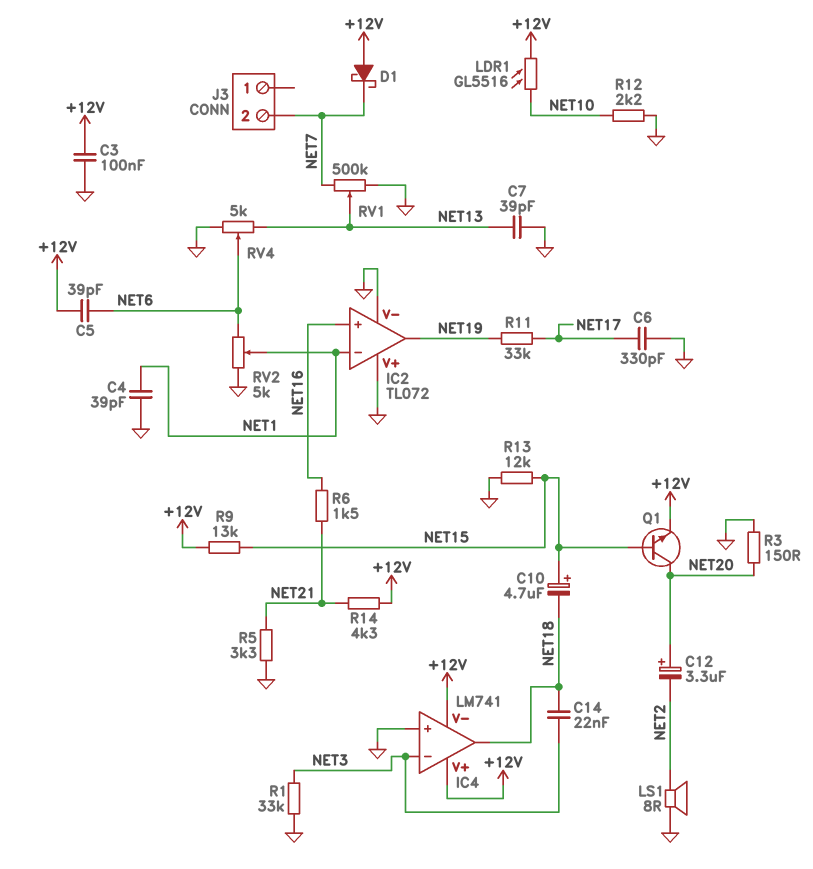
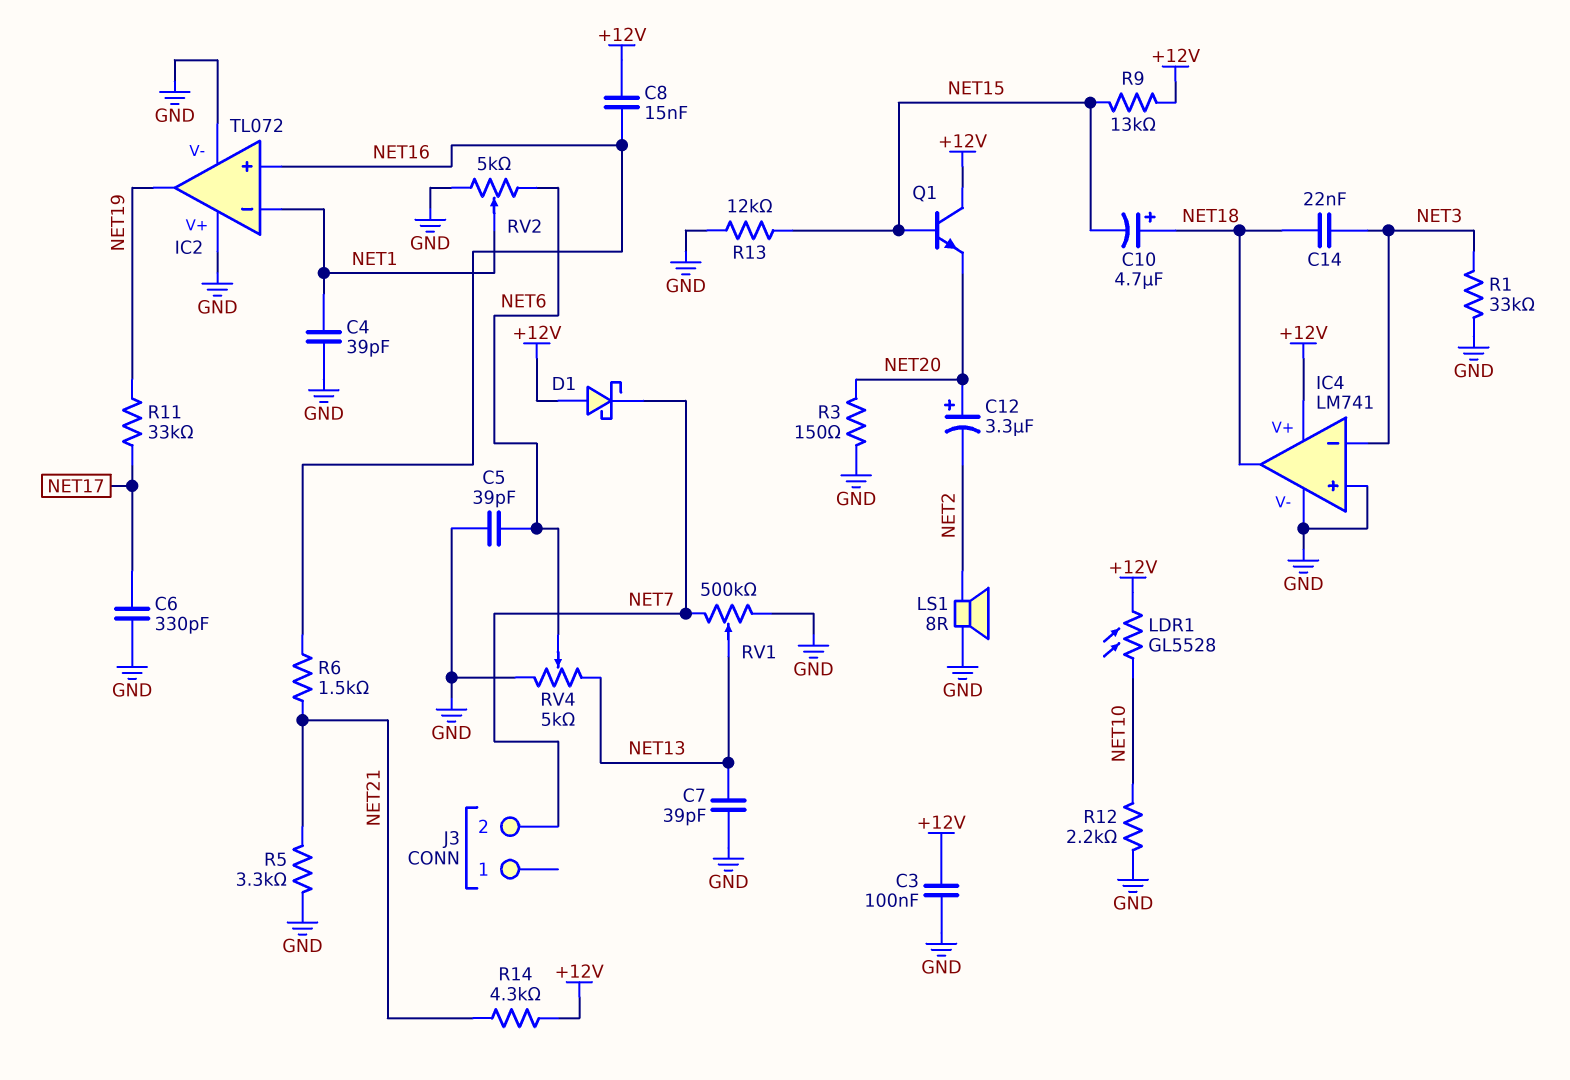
C5: 39pF (+12V, NET6) -> 39pF (GND, NET6)
C8: none -> 15nF (+12V, NET16)
C10: 4.7uF (plus NET15, minus NET18) -> 4.7uF (plus NET18, minus NET15)
IC4 pin V-: +12V -> GND
LDR1: GL5516 (+12V, NET10) -> GL5528 (+12V, NET10)
Q1: NPN (B NET15, C NET20, E +12V) -> NPN (B NET15, C +12V, E NET20)

